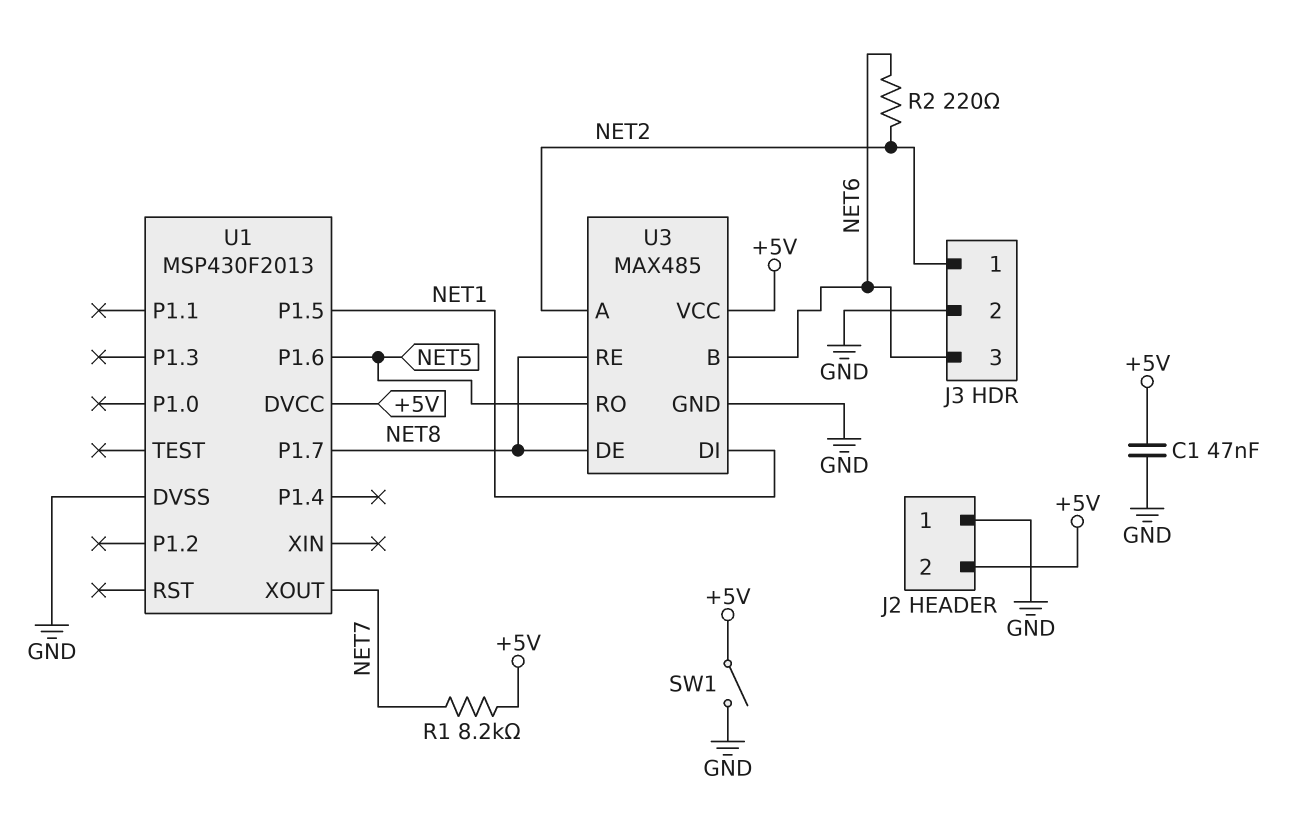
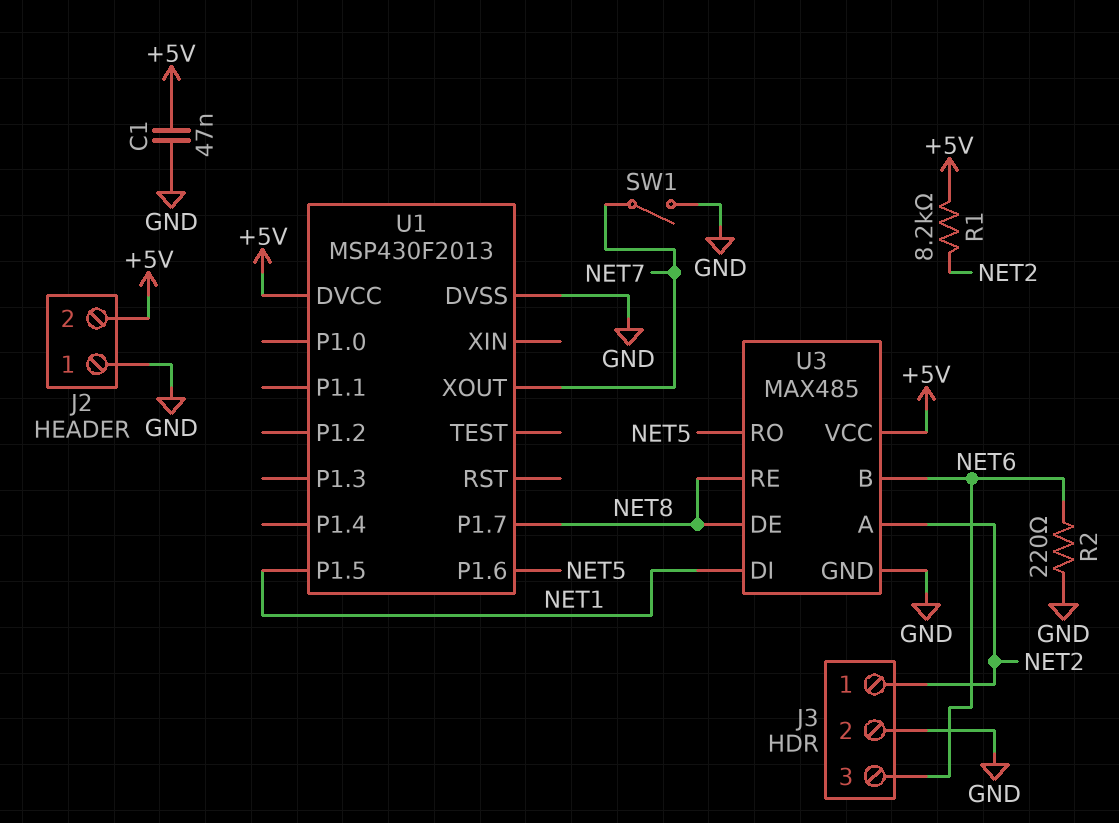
R1: 8.2k (+5V, NET7) -> 8.2k (+5V, NET2)
R2: 220 (NET2, NET6) -> 220 (GND, NET6)
SW1: switch (+5V, GND) -> switch (GND, NET7)

